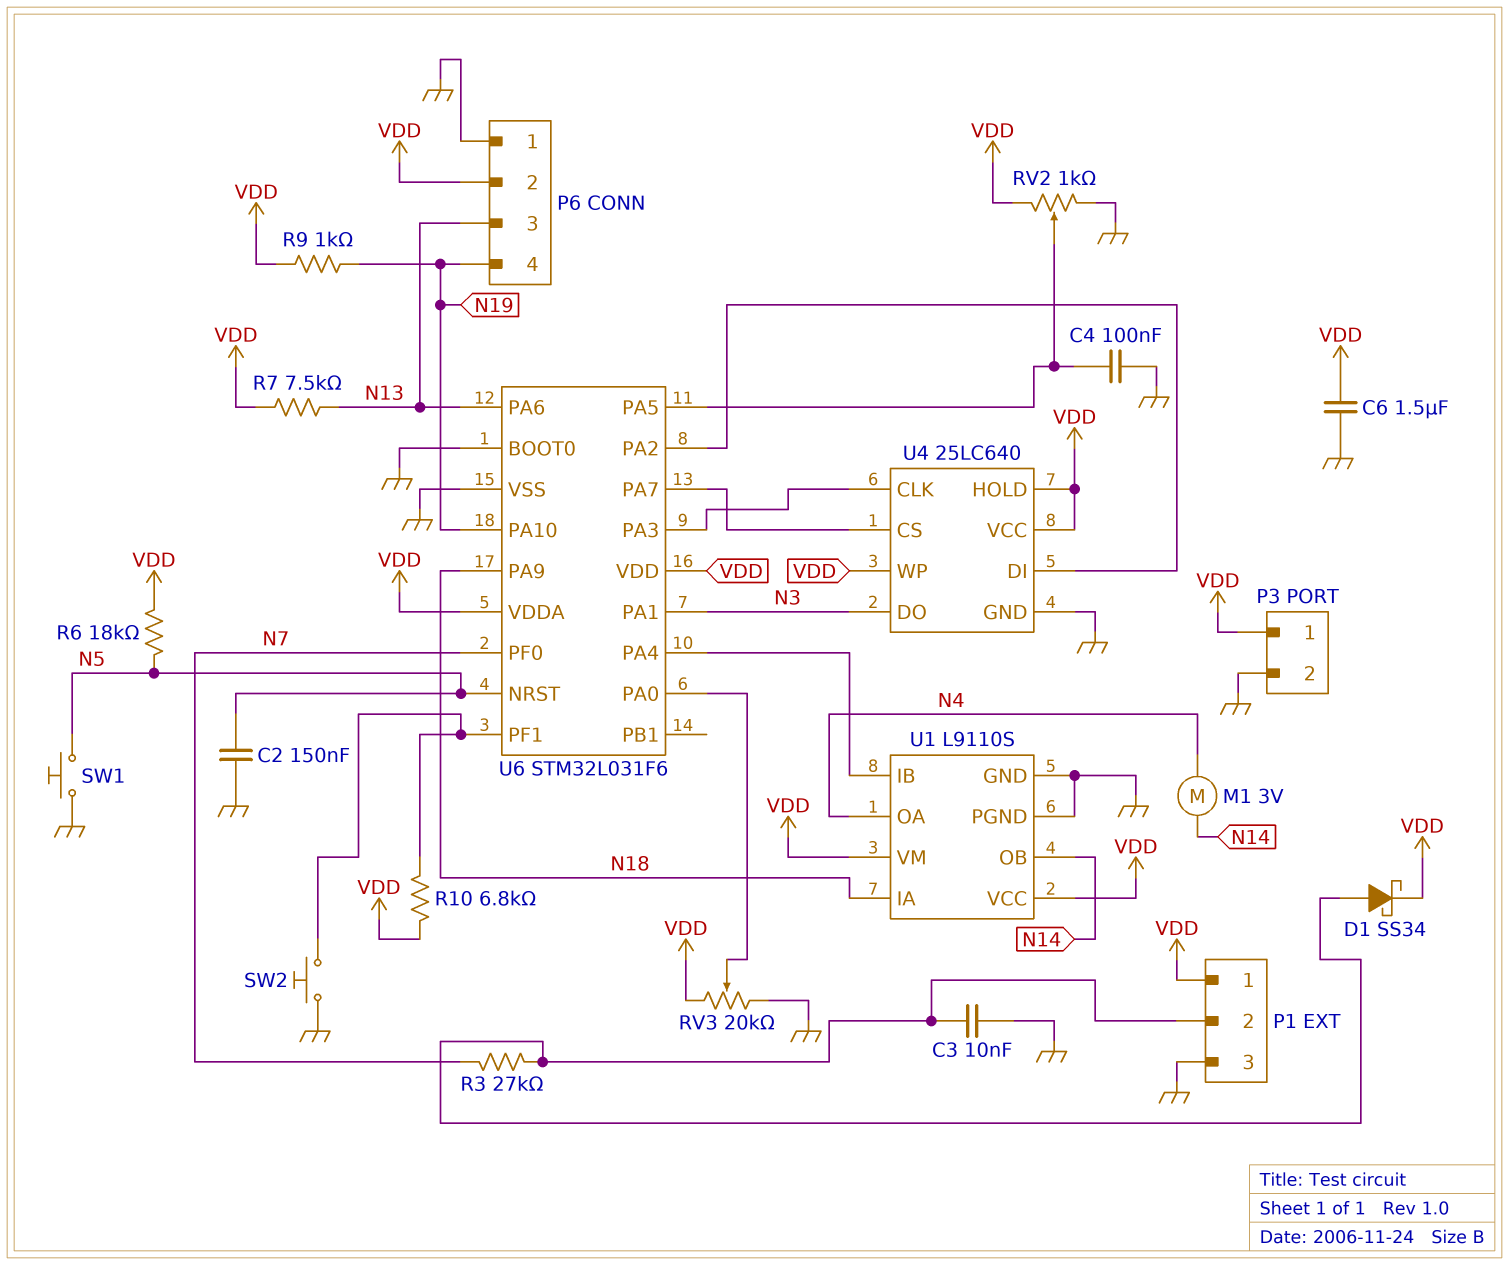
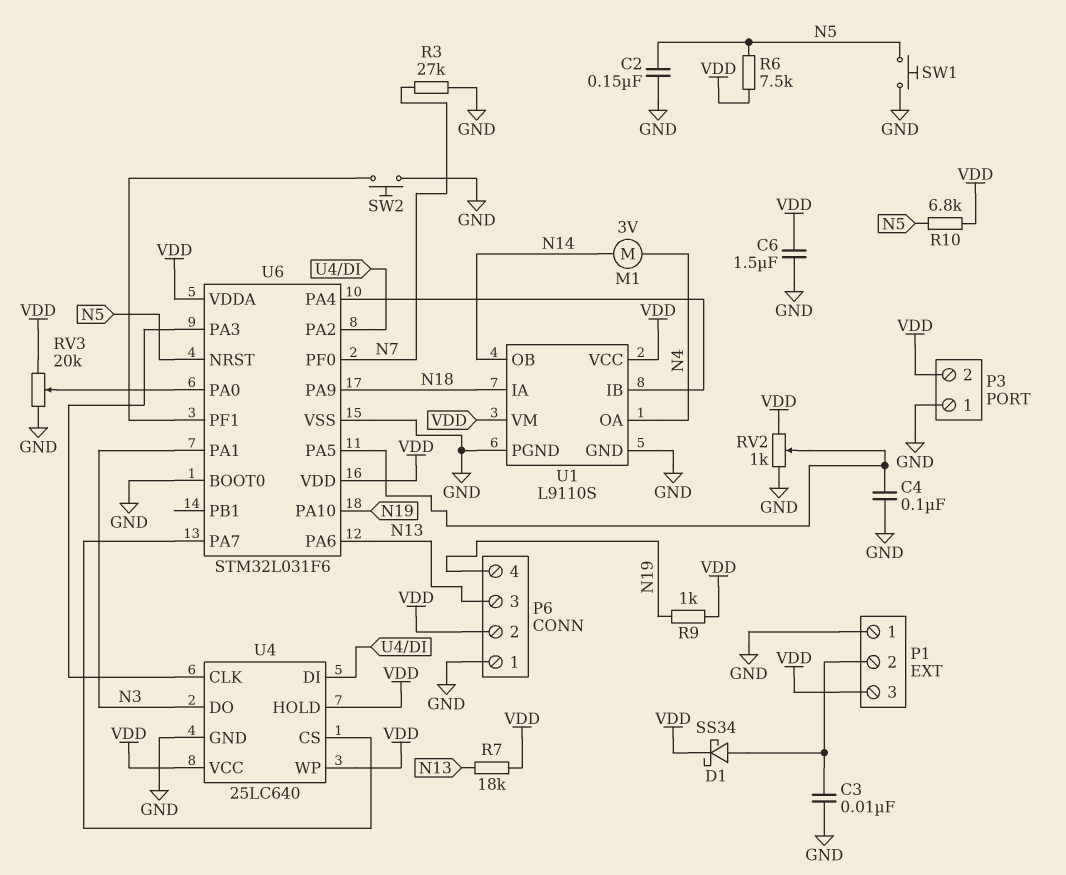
P1 pin 1: VDD -> GND
P1 pin 3: GND -> VDD
P3 pin 1: VDD -> GND
P3 pin 2: GND -> VDD
R3: 27k (N7, P1/2) -> 27k (GND, N7)
R6: 18k (N5, VDD) -> 7.5k (N5, VDD)
R7: 7.5k (N13, VDD) -> 18k (N13, VDD)
R10: 6.8k (U6/PF1, VDD) -> 6.8k (N5, VDD)

